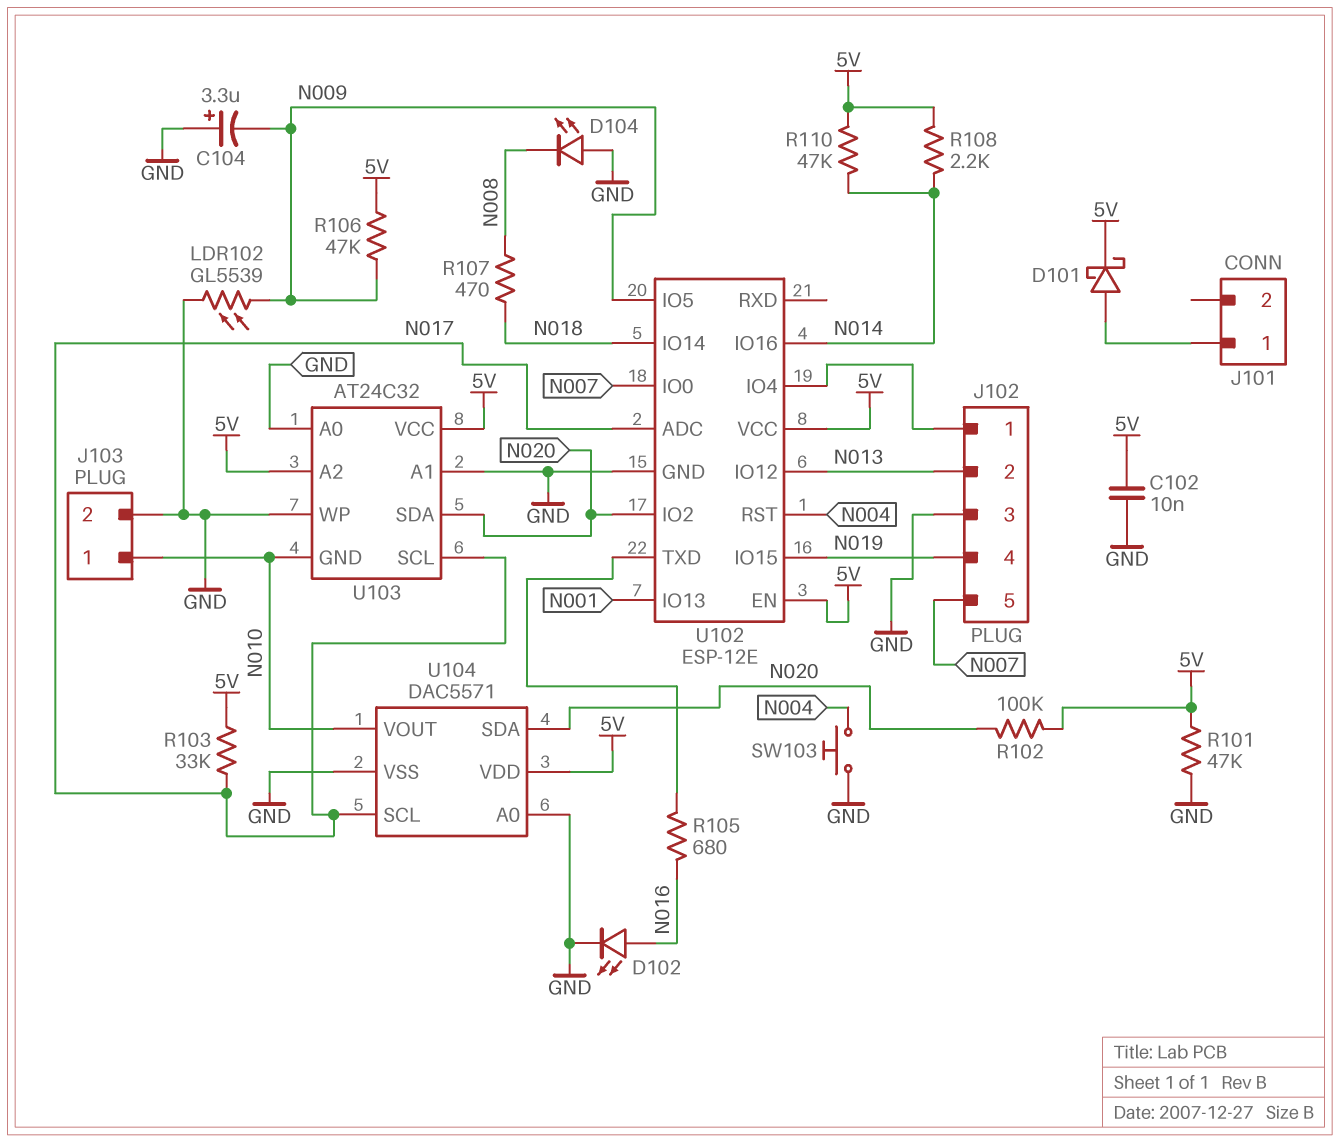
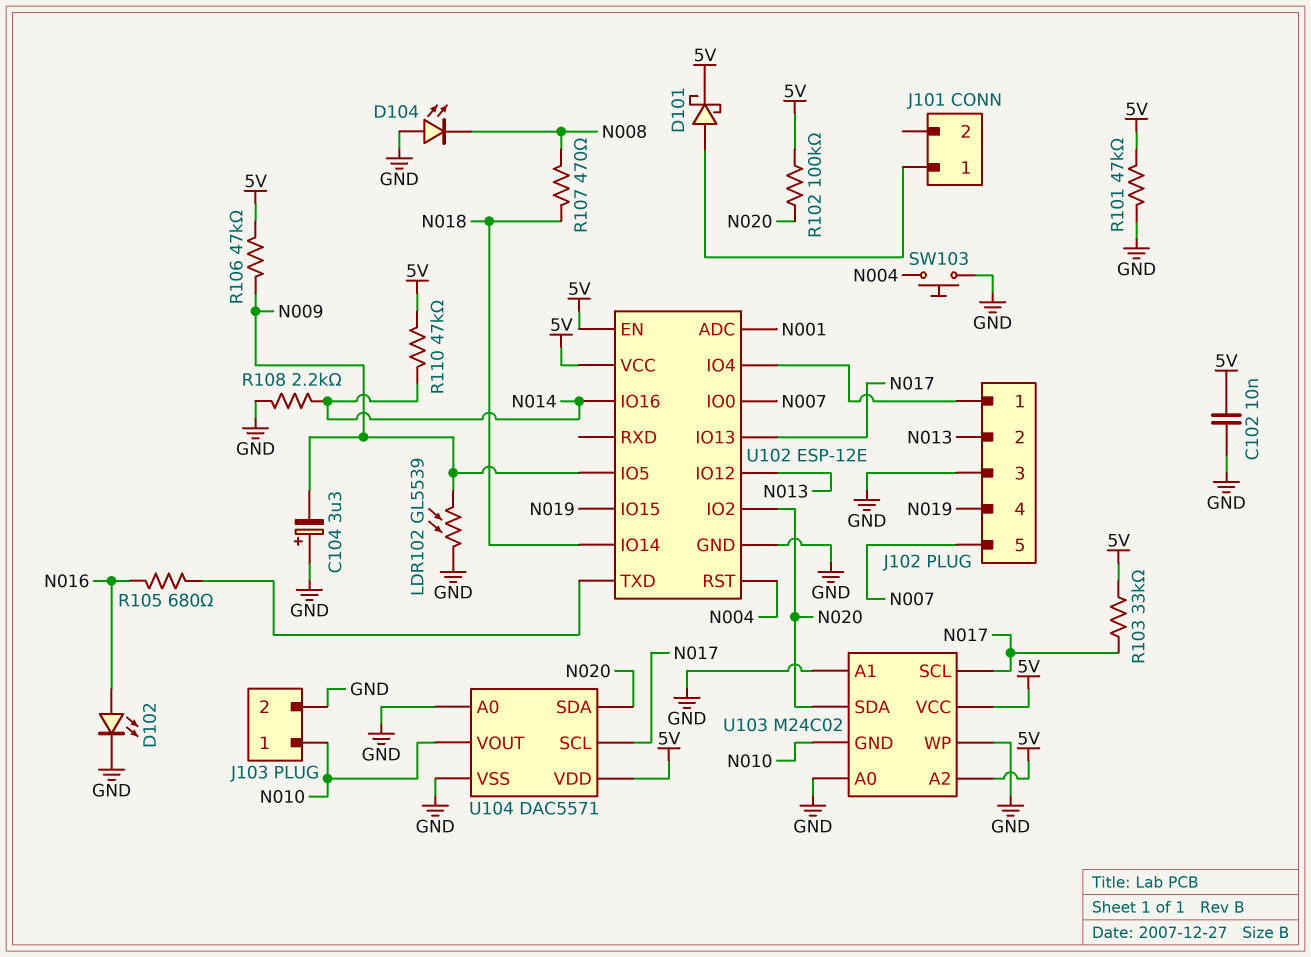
R108: 2.2k (5V, N014) -> 2.2k (GND, N014)
U102 pin ADC: N017 -> N001
U102 pin IO13: N001 -> N017
U103: AT24C32 -> M24C02

